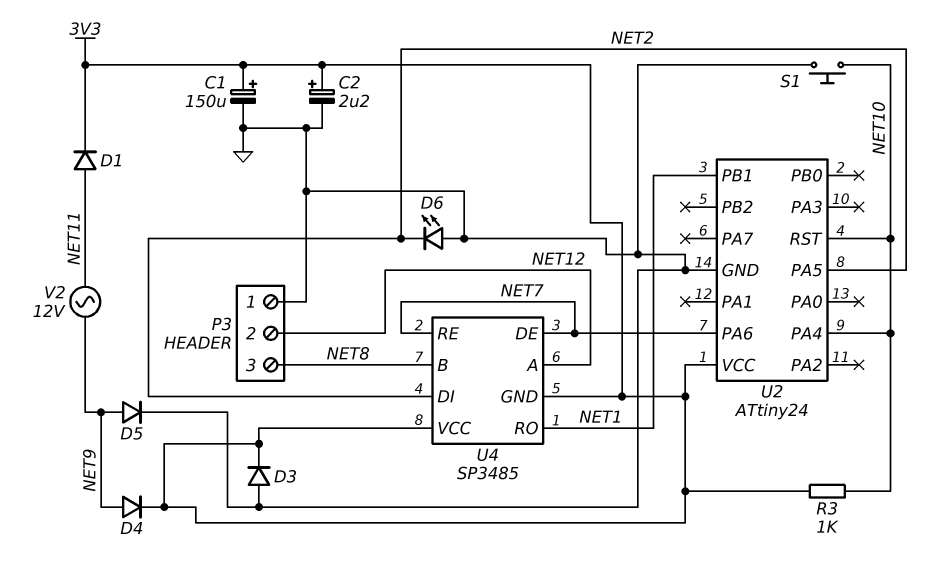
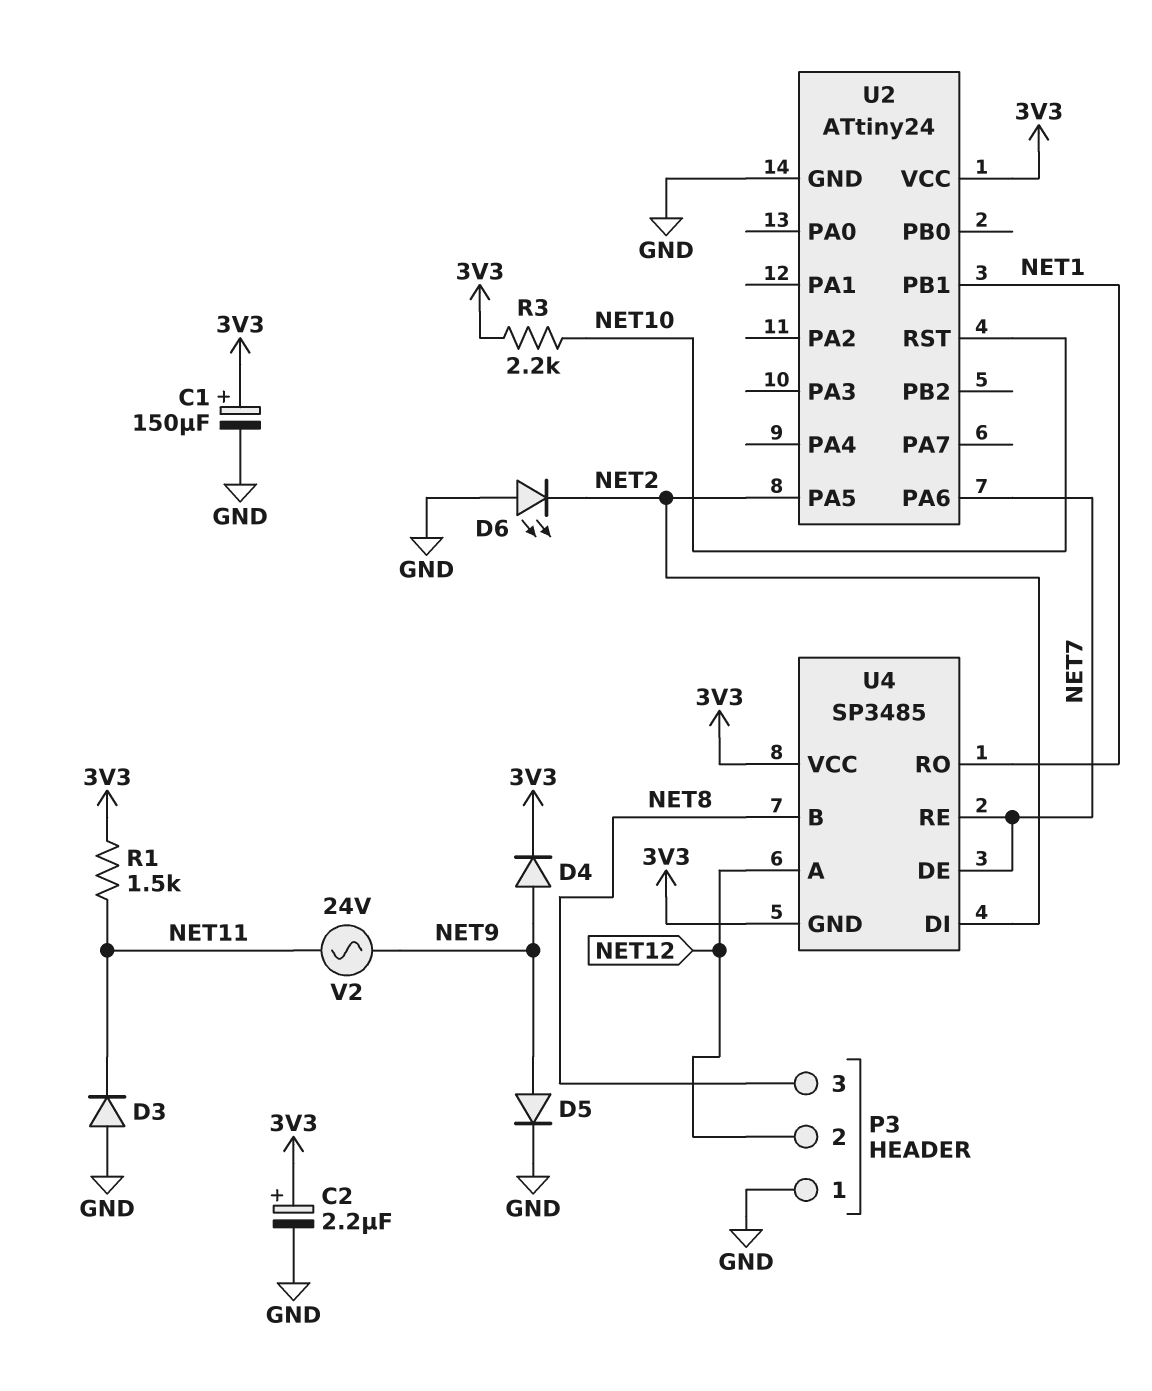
D1: diode (A NET11, K 3V3) -> none
D3: diode (A GND, K 3V3) -> diode (A GND, K NET11)
R1: none -> 1.5k (3V3, NET11)
R3: 1k (3V3, NET10) -> 2.2k (3V3, NET10)
S1: button (GND, NET10) -> none
U2 pin PA4: NET10 -> none
V2: AC 12V (NET9, NET11) -> AC 24V (NET9, NET11)

